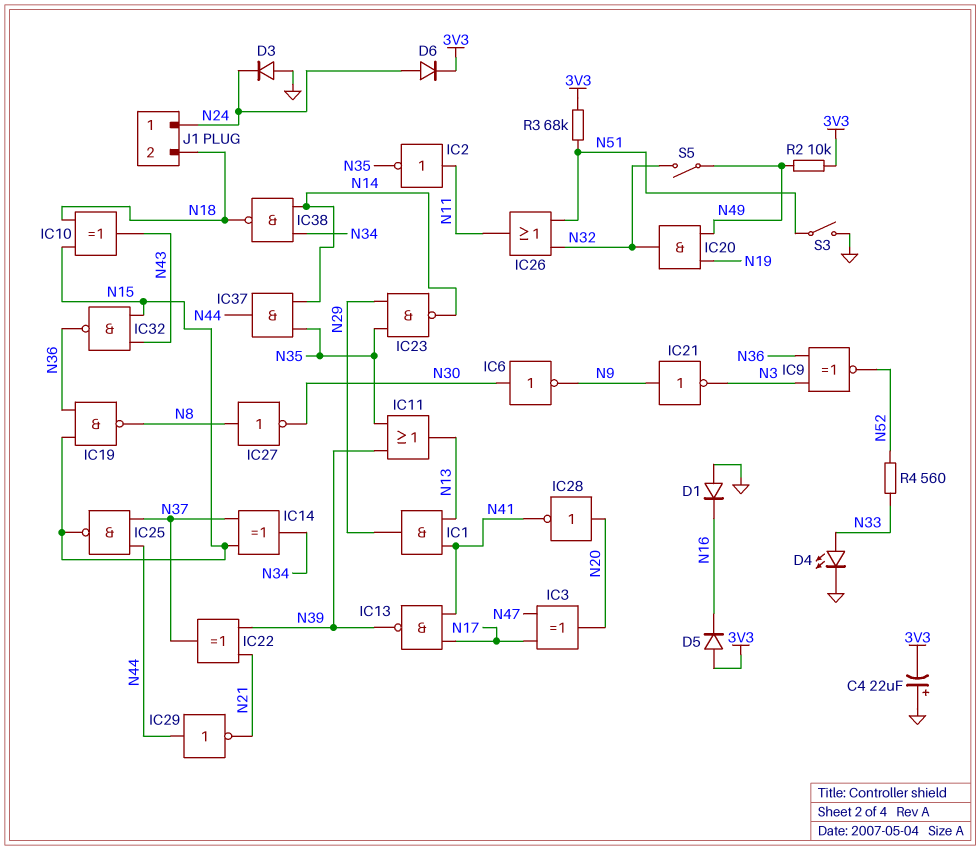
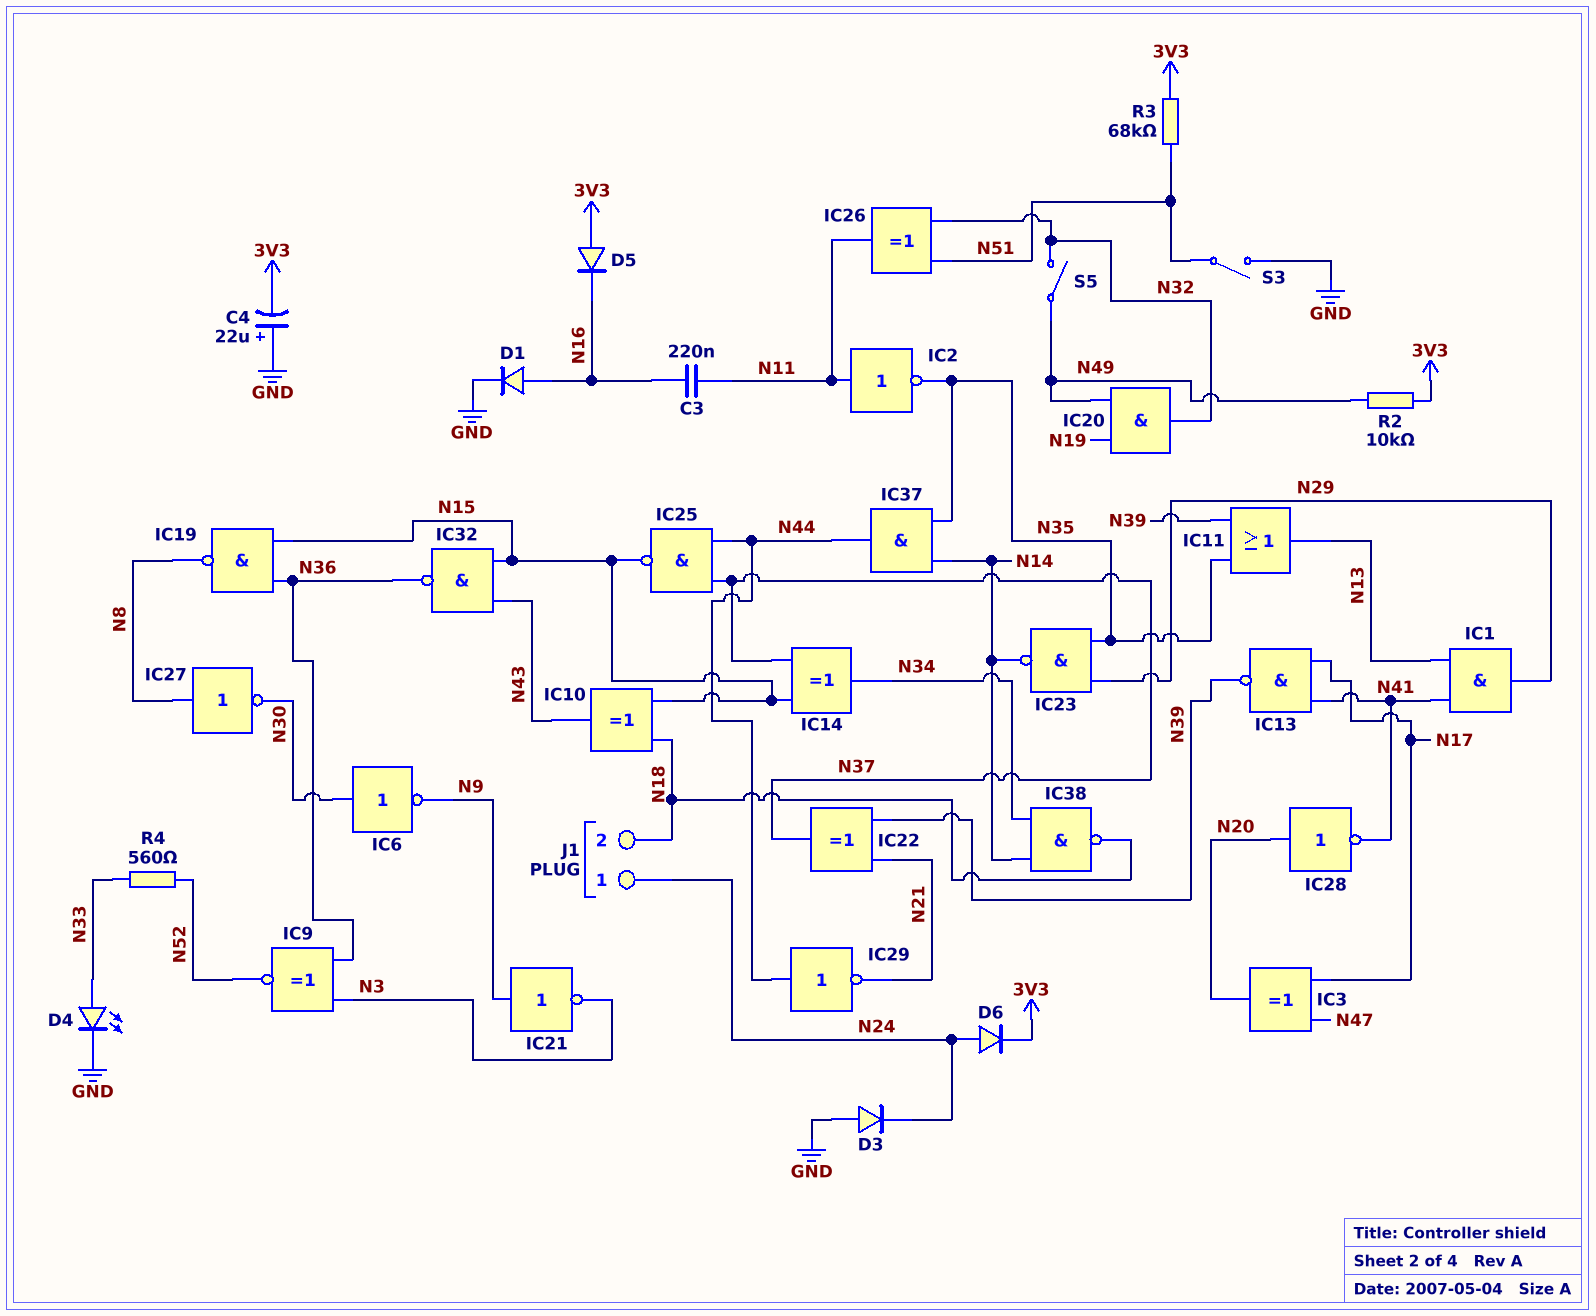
C3: none -> 220nF (N11, N16)
D1: diode (A GND, K N16) -> diode (A N16, K GND)
IC26: OR (in N32, in N51, out N11) -> XOR (in N32, in N51, out N11)

